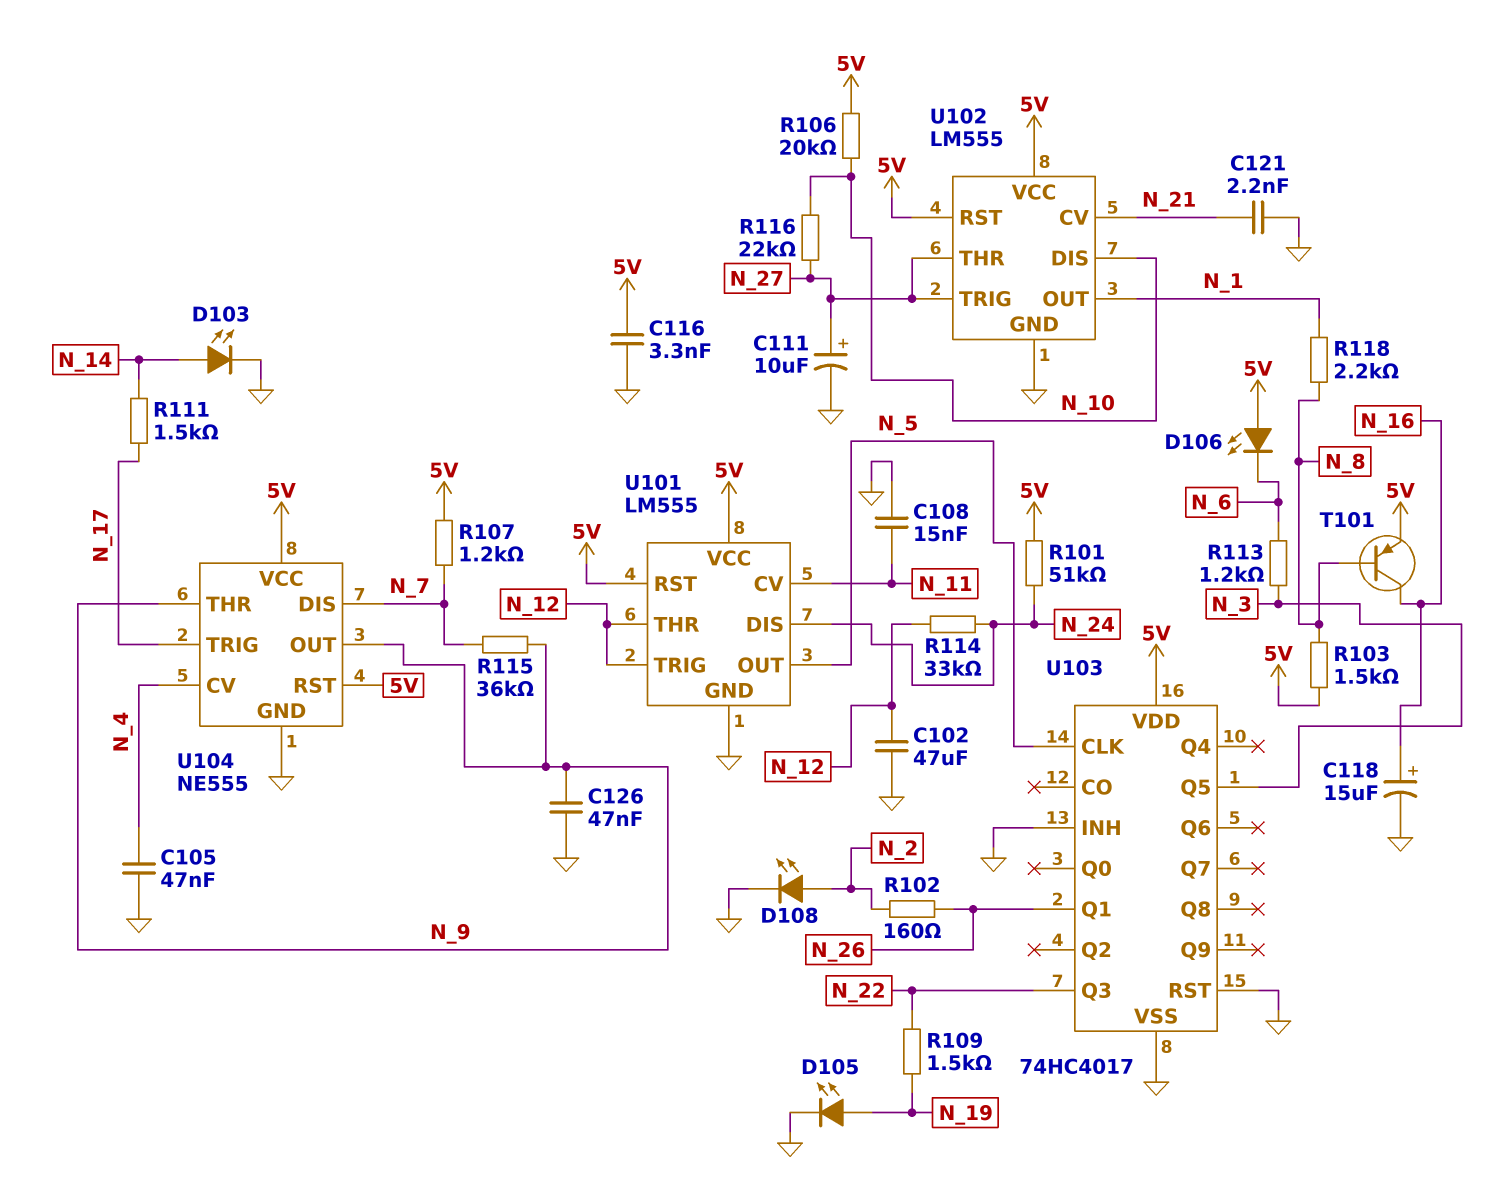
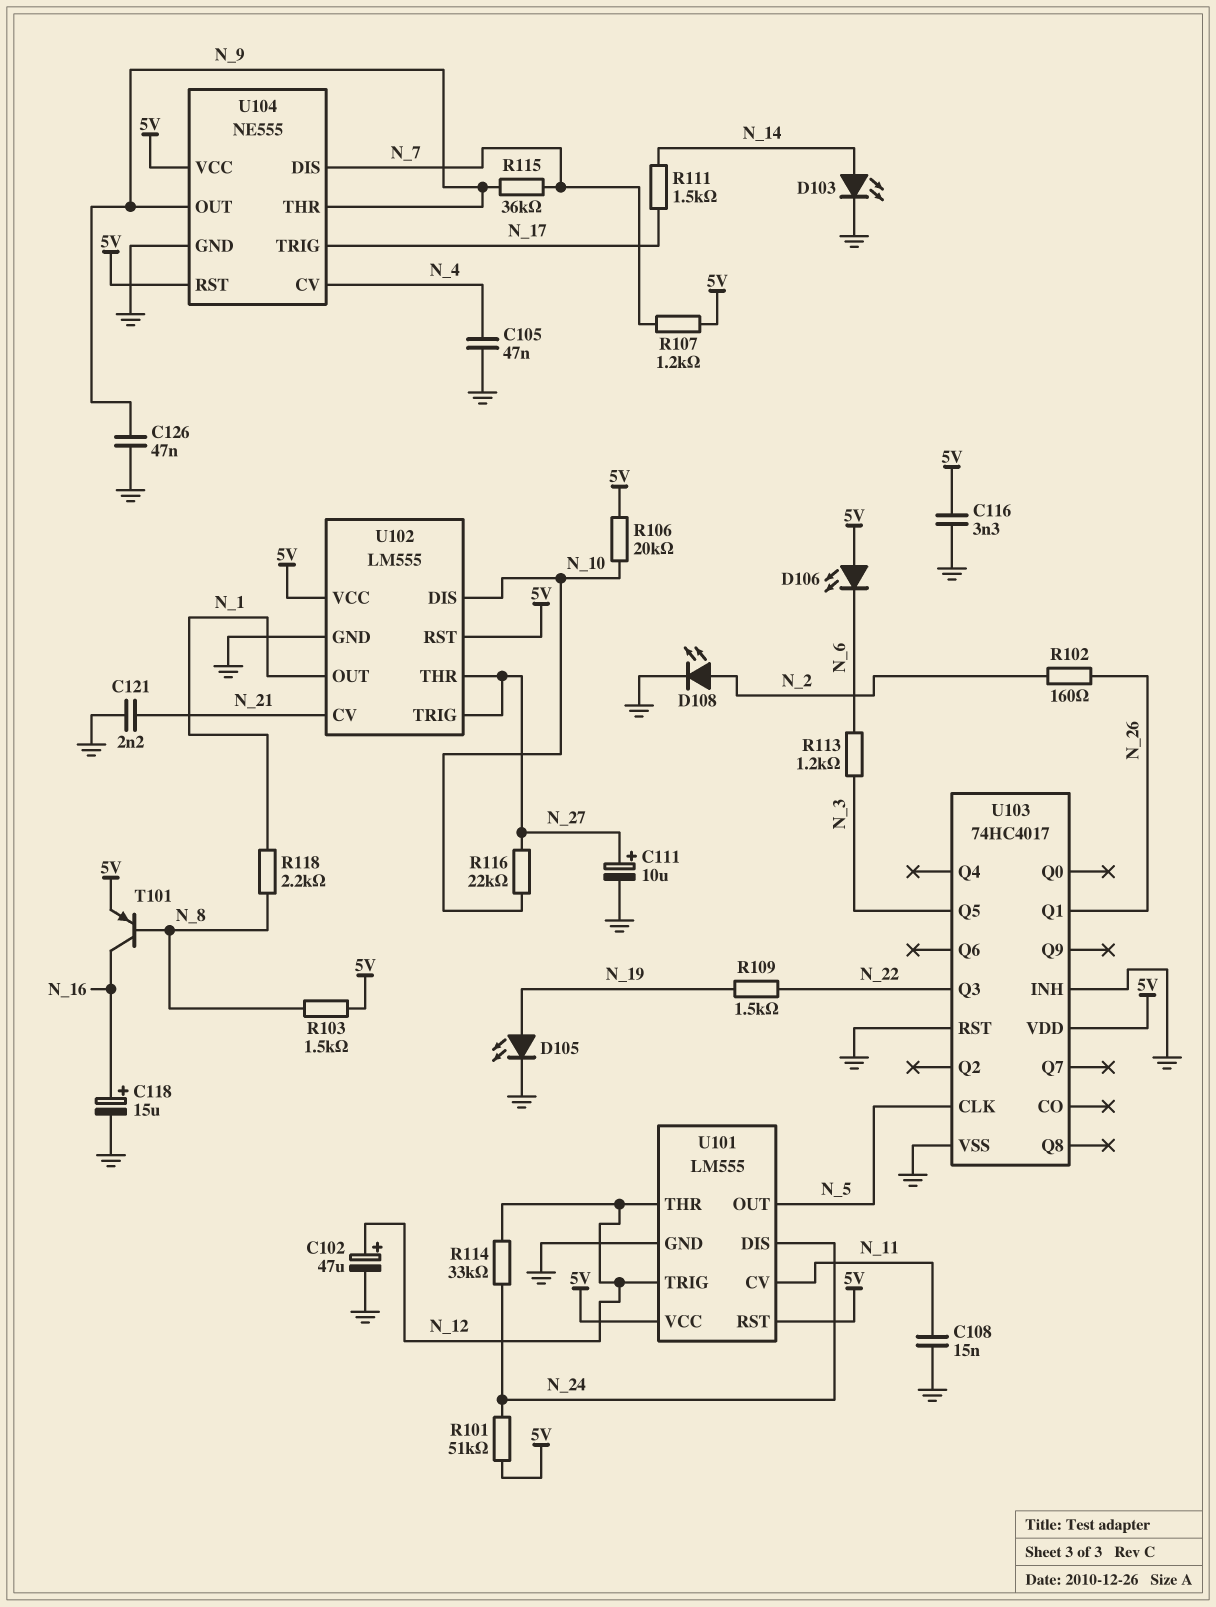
C102: 47uF (GND, N_12) -> 47uF (plus N_12, minus GND)

